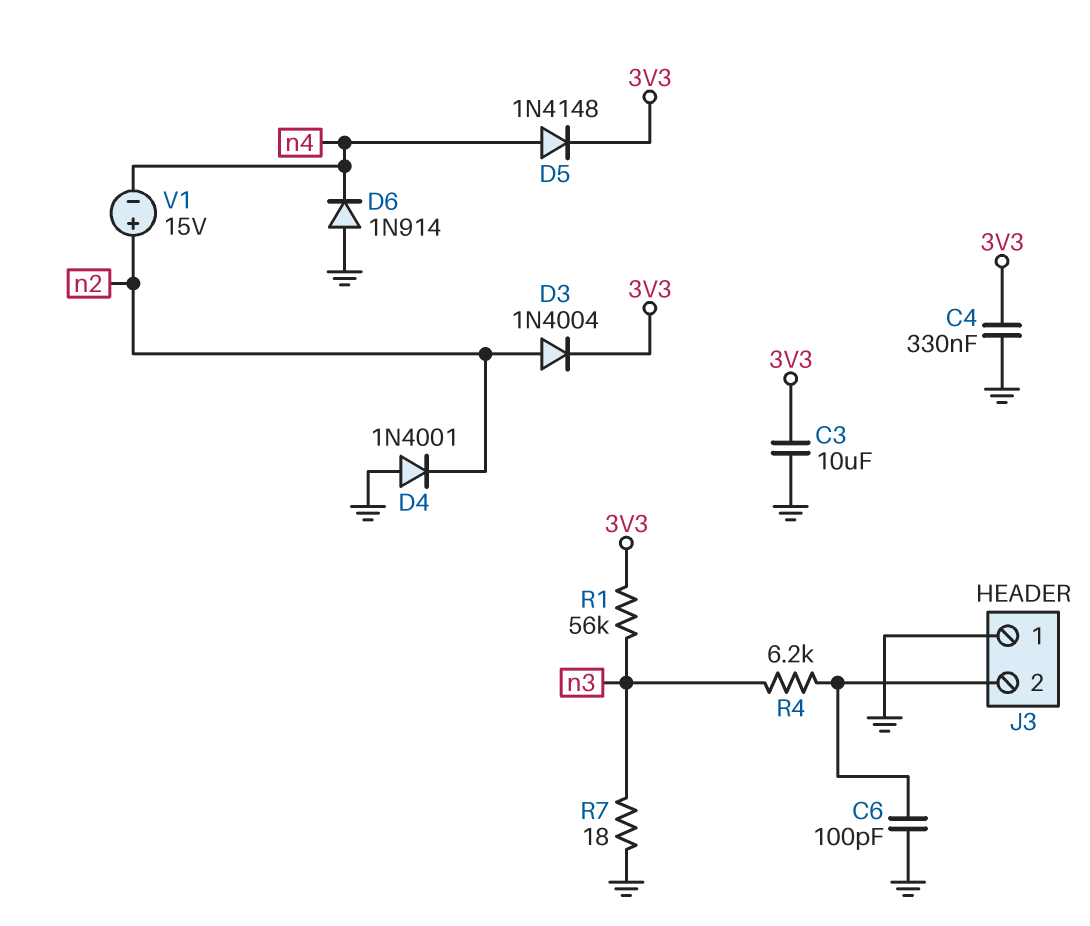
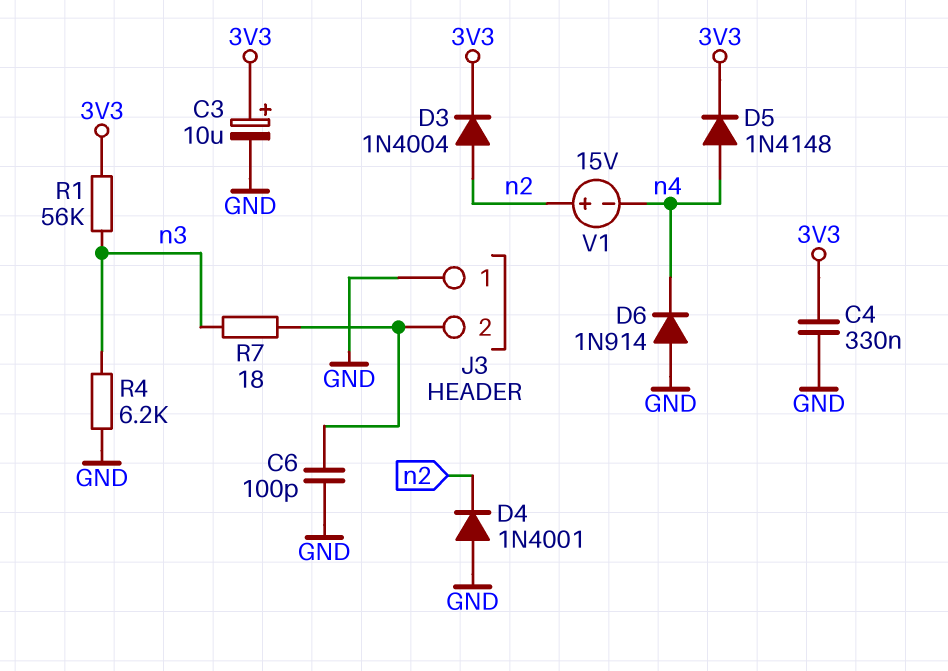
C3: 10uF (3V3, GND) -> 10uF (plus 3V3, minus GND)
R4: 6.2k (J3/2, n3) -> 6.2k (GND, n3)
R7: 18 (GND, n3) -> 18 (J3/2, n3)

